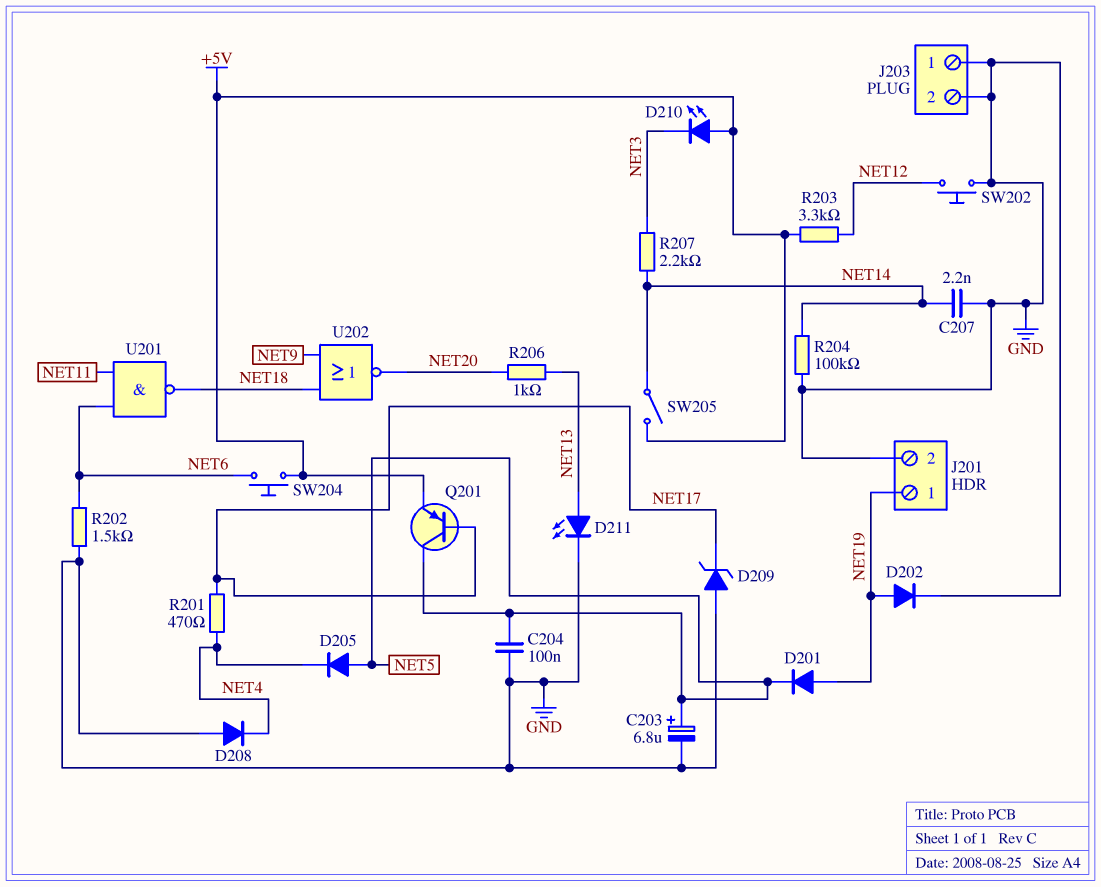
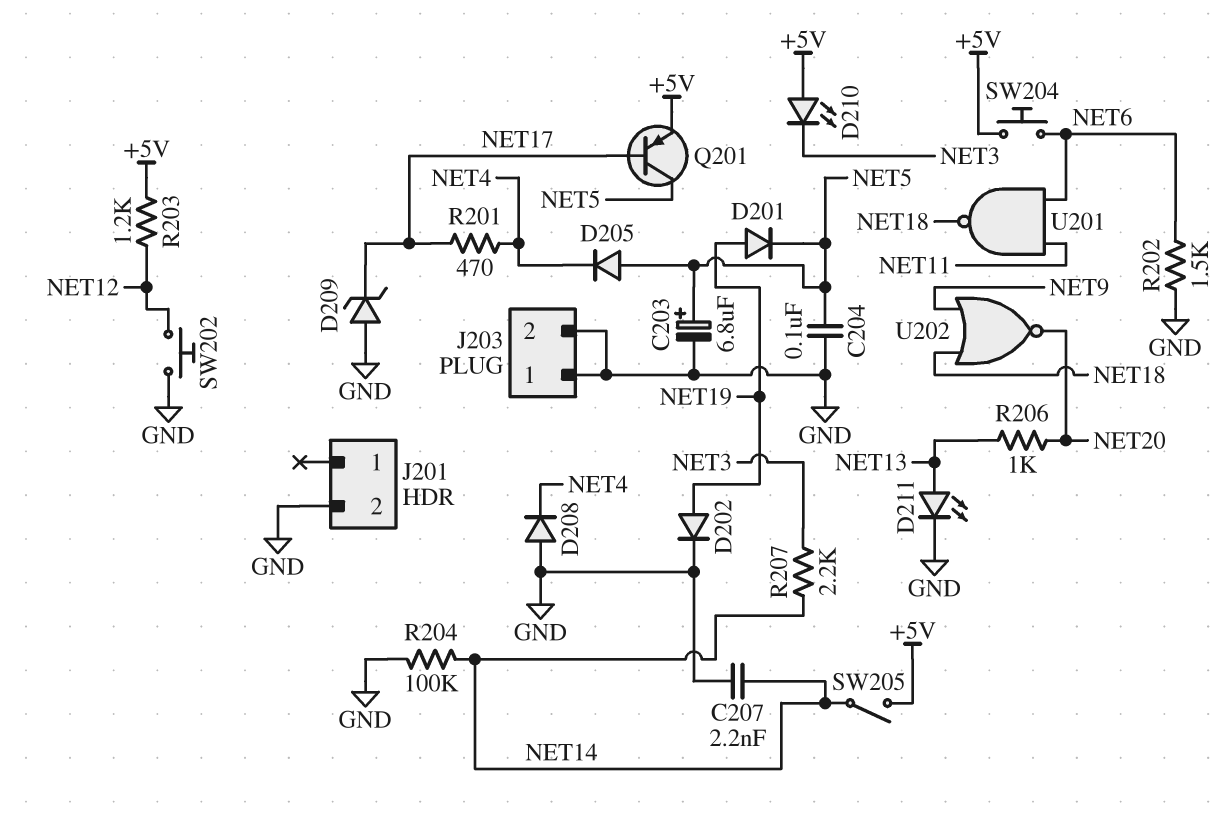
J201 pin 1: NET19 -> none
R203: 3.3k (+5V, NET12) -> 1.2k (+5V, NET12)

